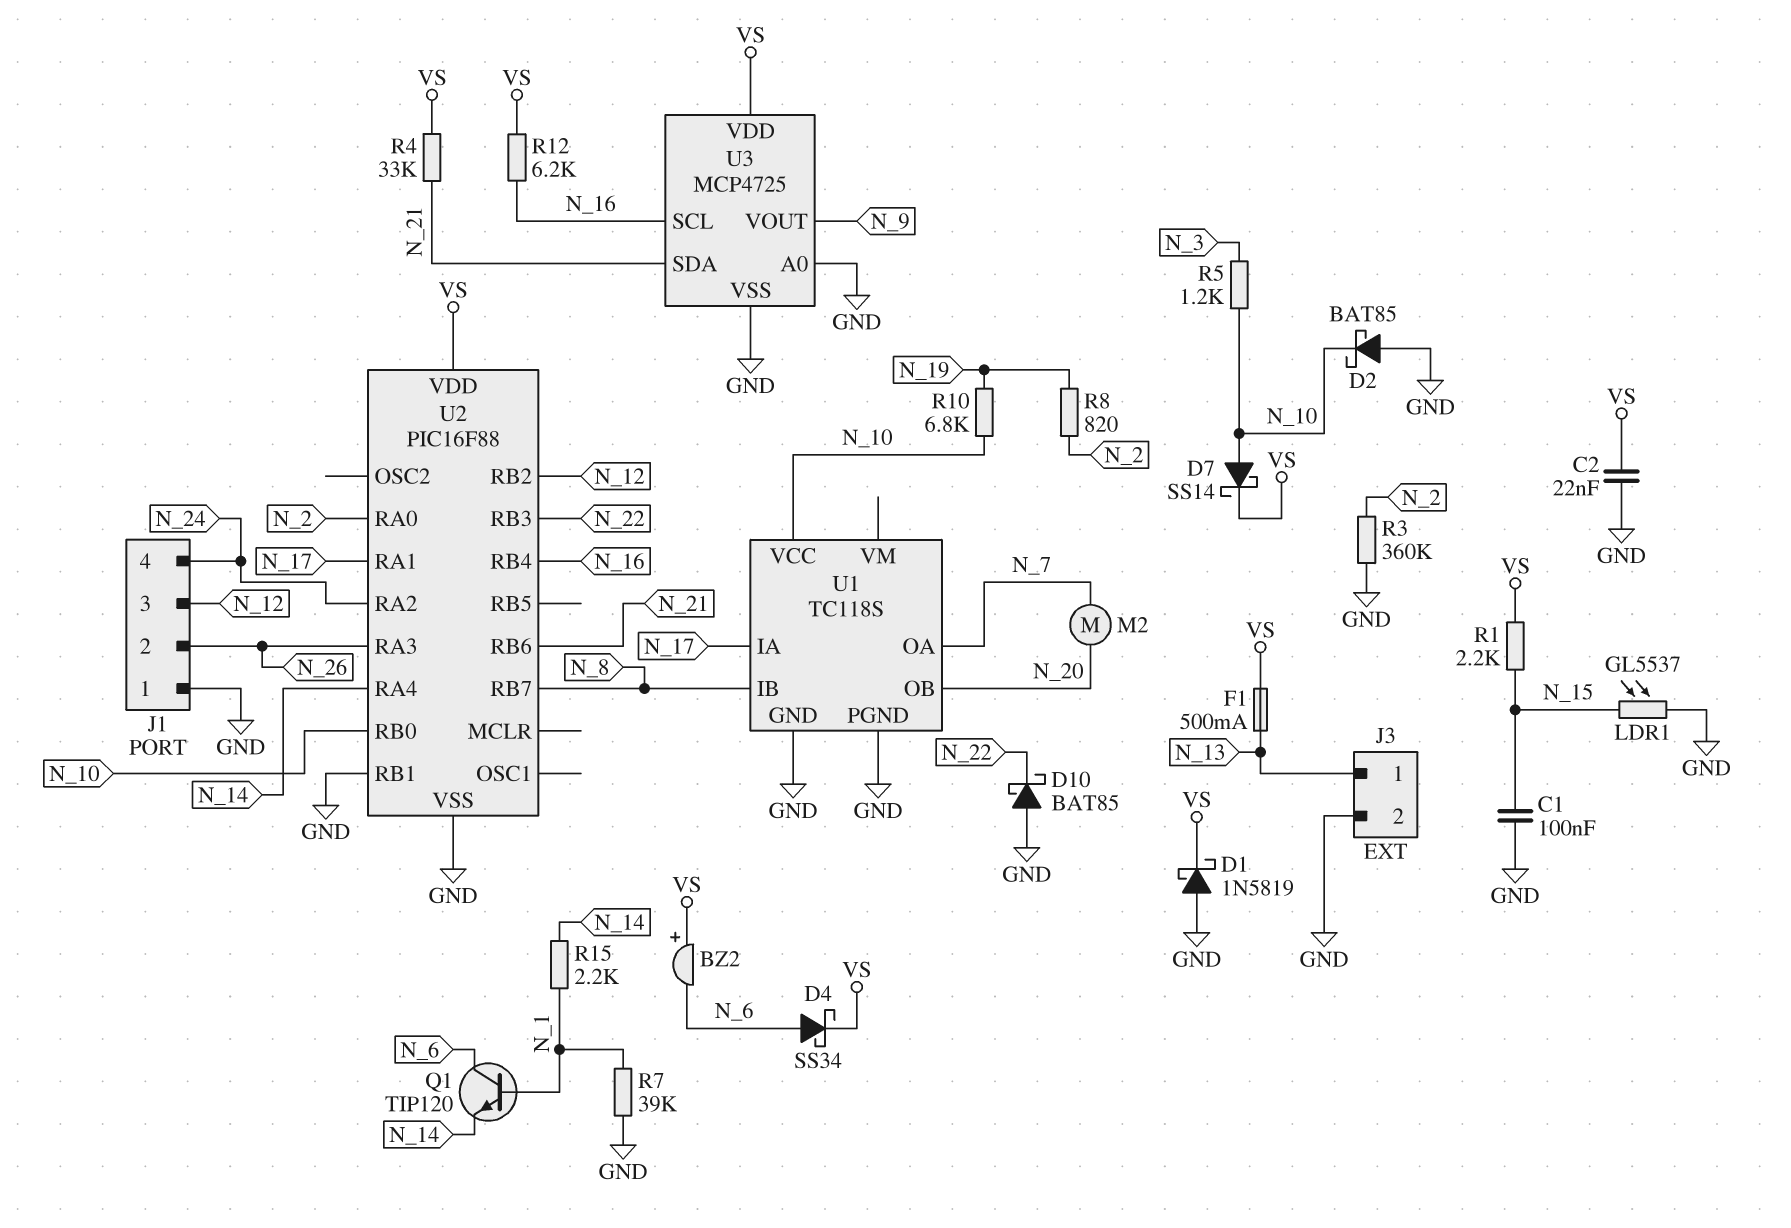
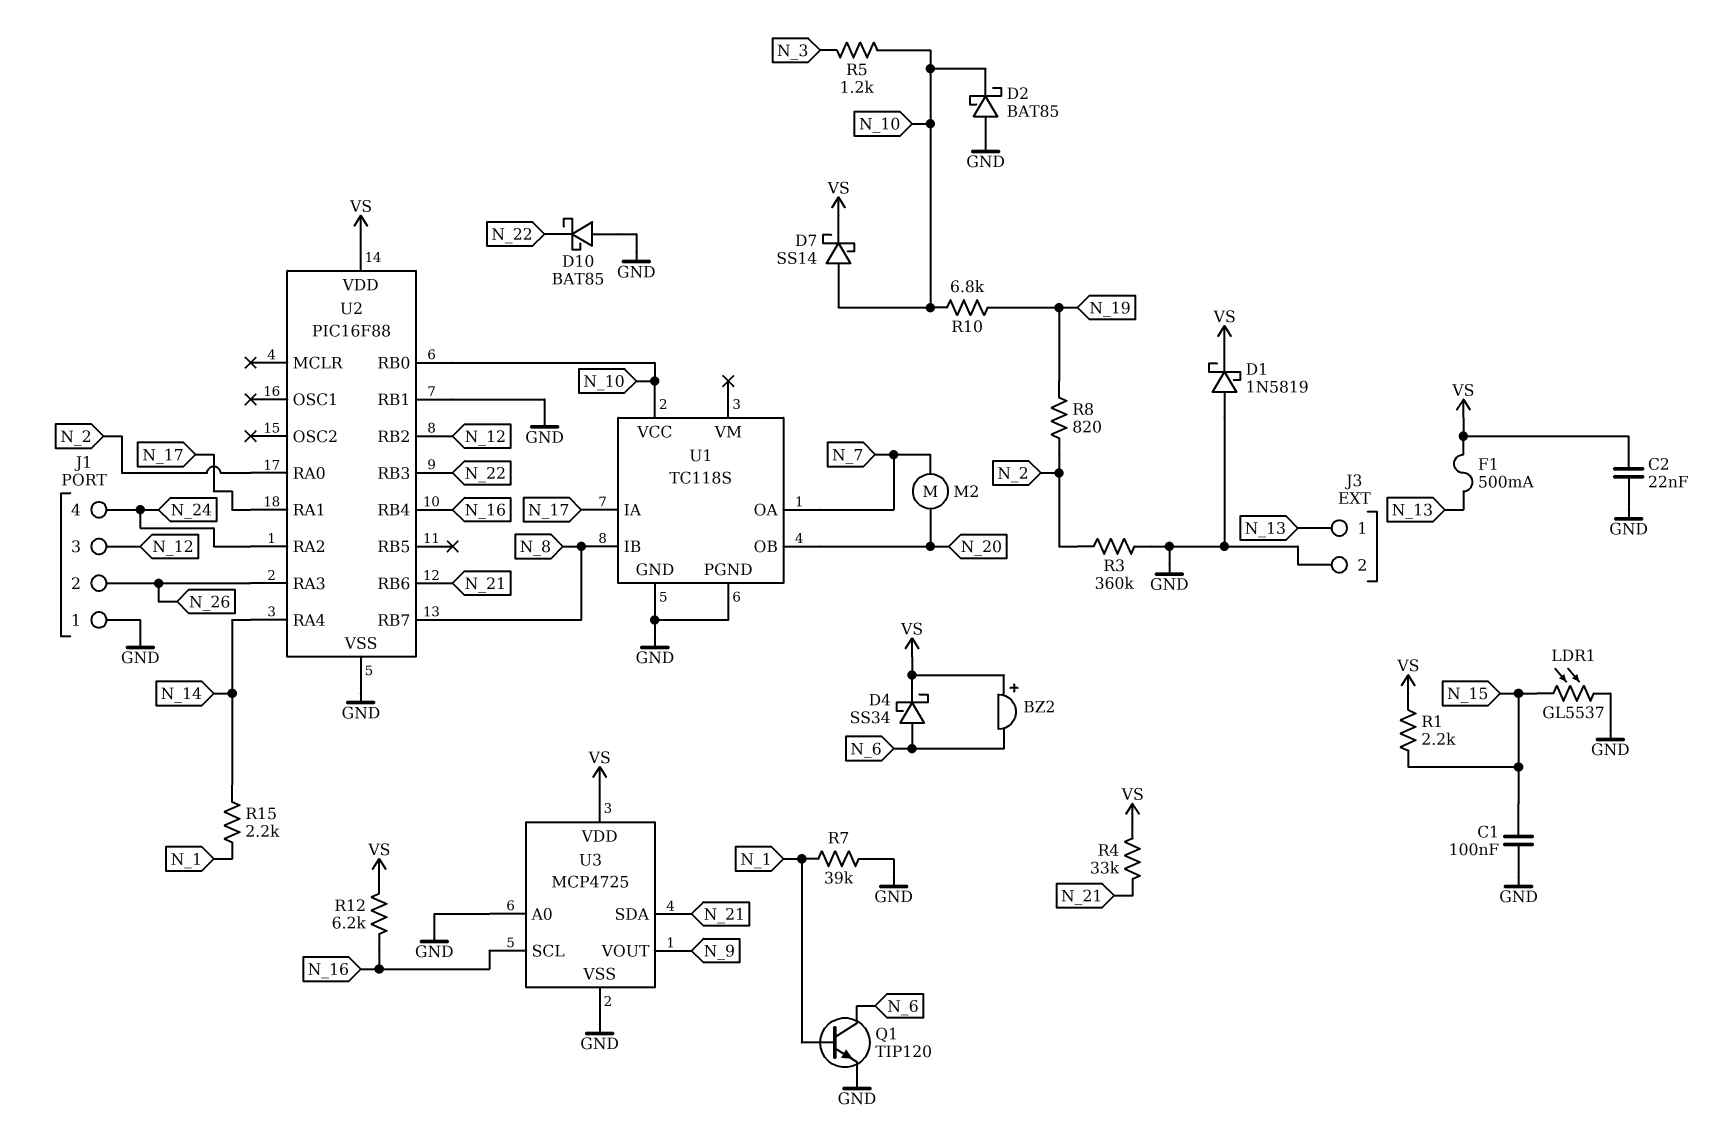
Q1: NPN TIP120 (B N_1, C N_6, E N_14) -> NPN TIP120 (B N_1, C N_6, E GND)

